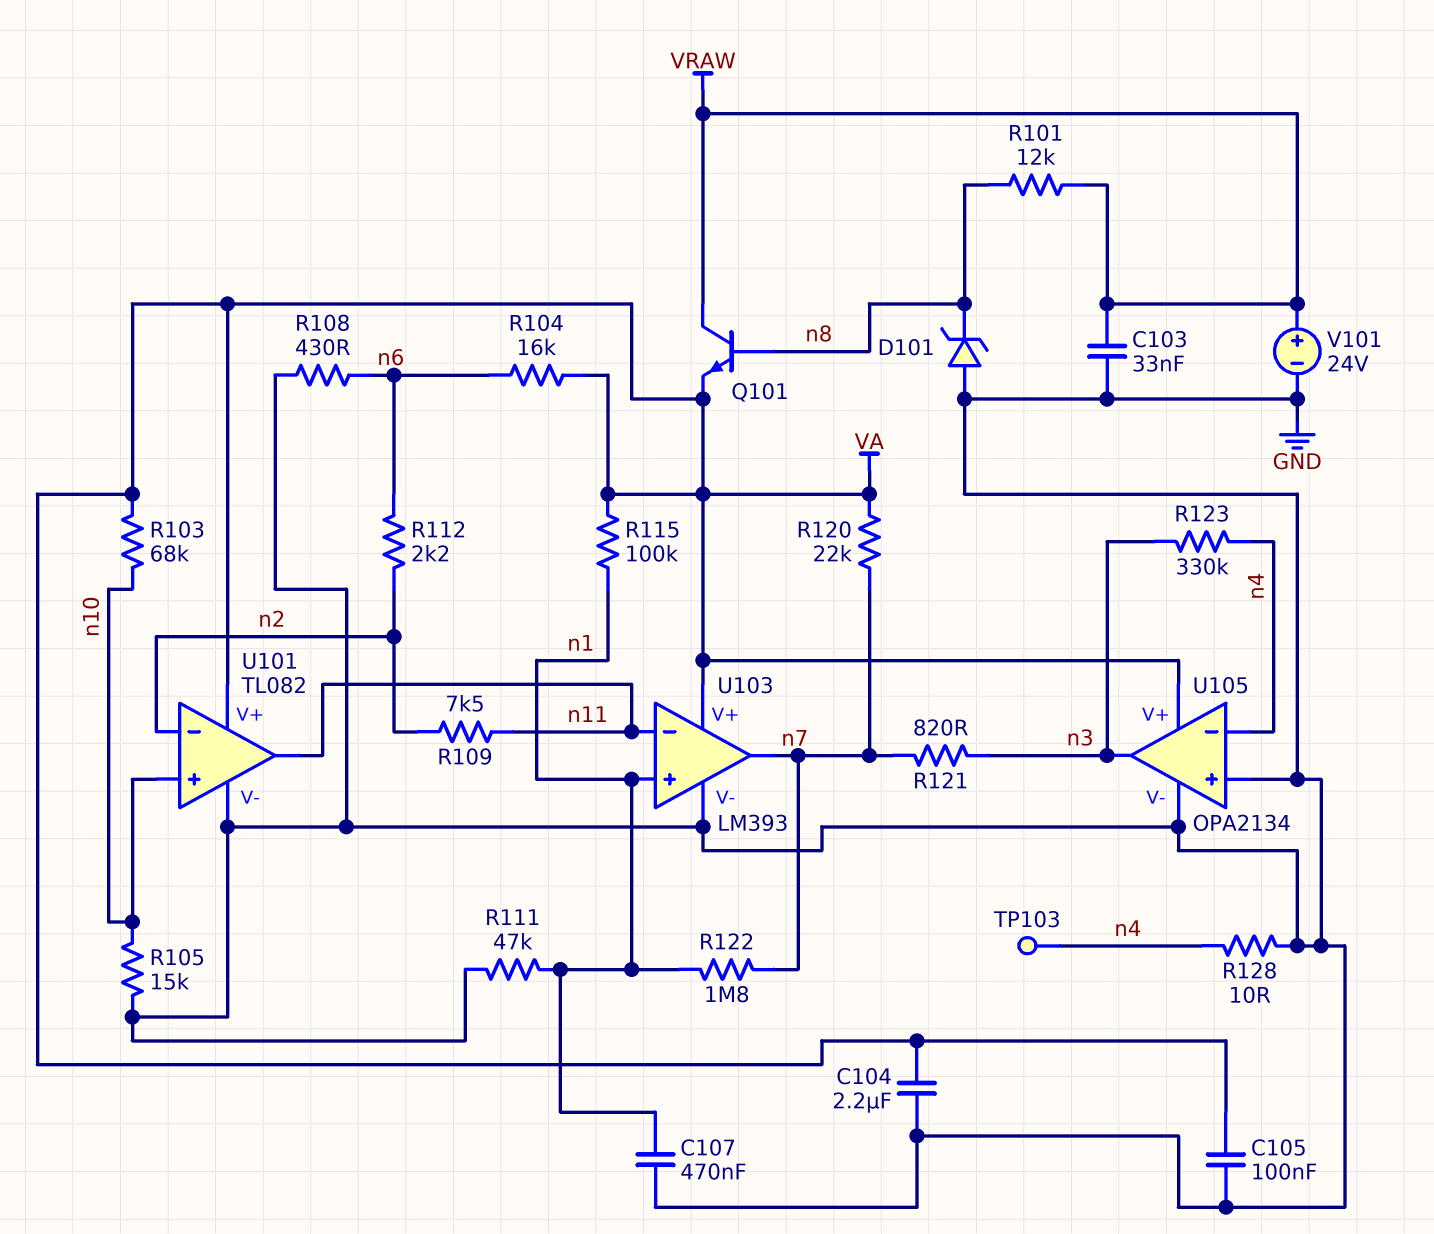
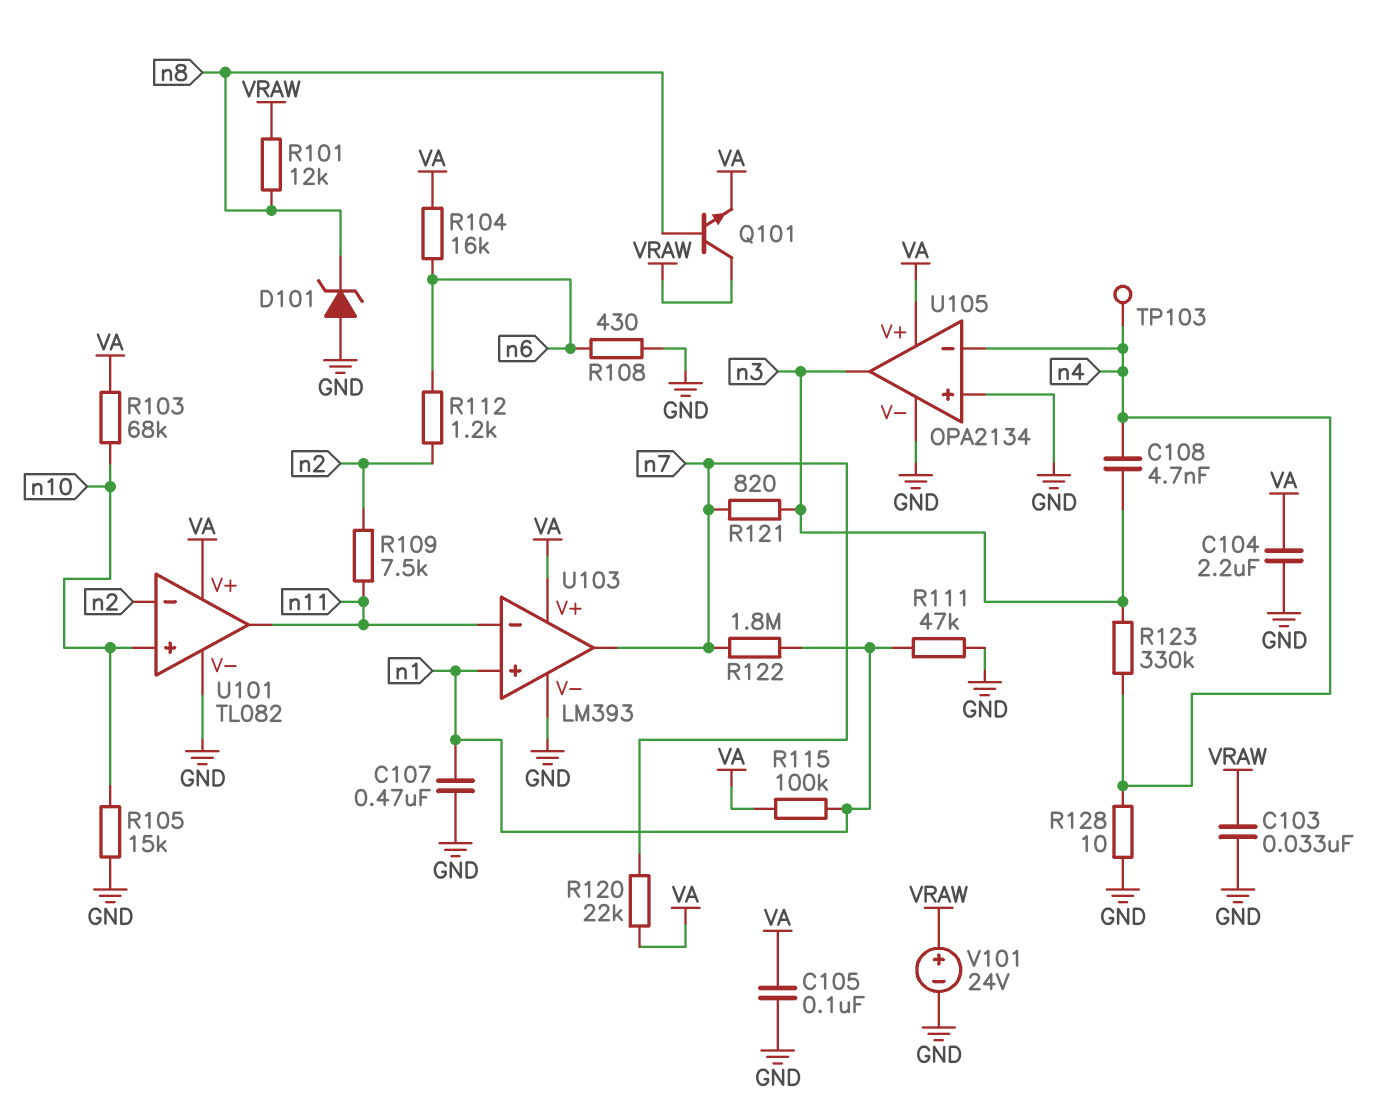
C108: none -> 4.7nF (n3, n4)
R112: 2.2k (n2, n6) -> 1.2k (n2, n6)

